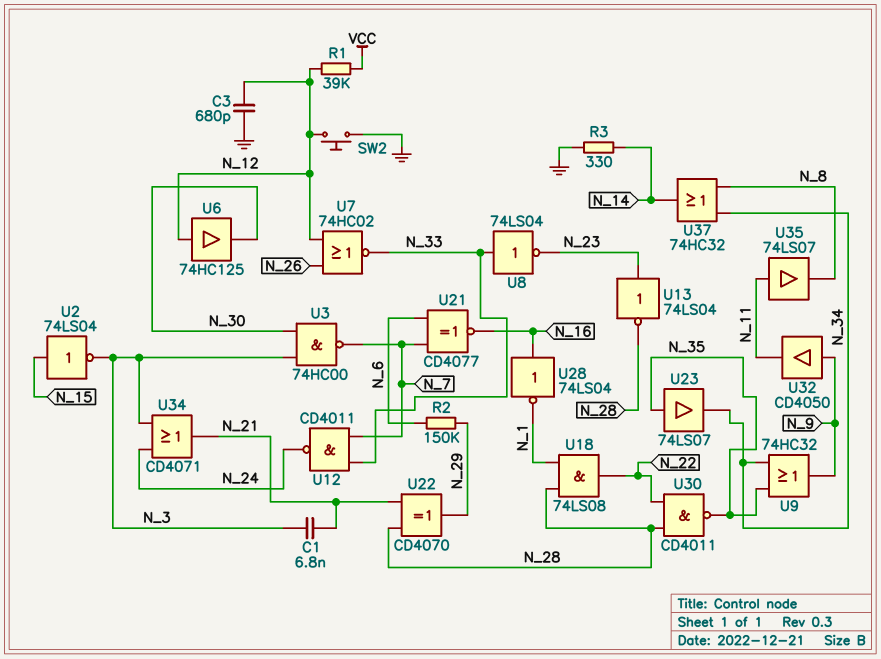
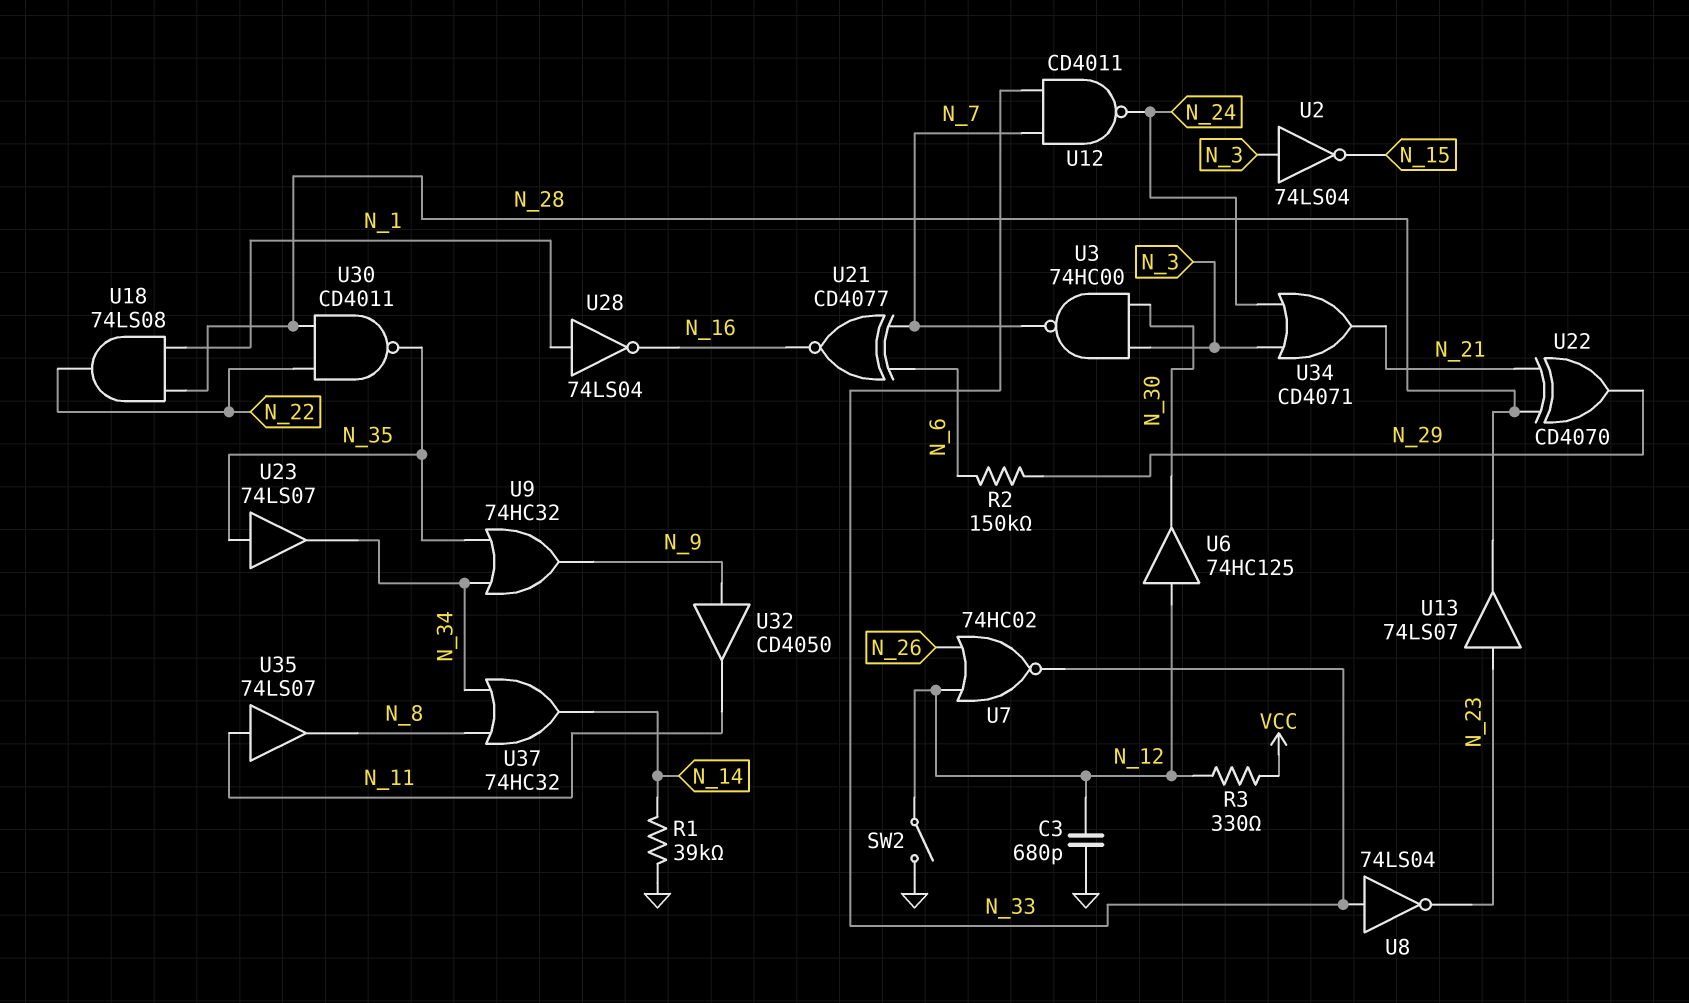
C1: 6.8nF (N_3, N_21) -> none
R1: 39k (N_12, VCC) -> 39k (GND, N_14)
R3: 330 (GND, N_14) -> 330 (N_12, VCC)
SW2: button (GND, N_12) -> switch (GND, N_12)
U2: NOT 74LS04 (in N_15, out N_3) -> NOT 74LS04 (in N_3, out N_15)
U13: NOT 74LS04 (in N_23, out N_28) -> buffer 74LS07 (in N_23, out N_28)
U28: NOT 74LS04 (in N_16, out N_1) -> NOT 74LS04 (in N_1, out N_16)

